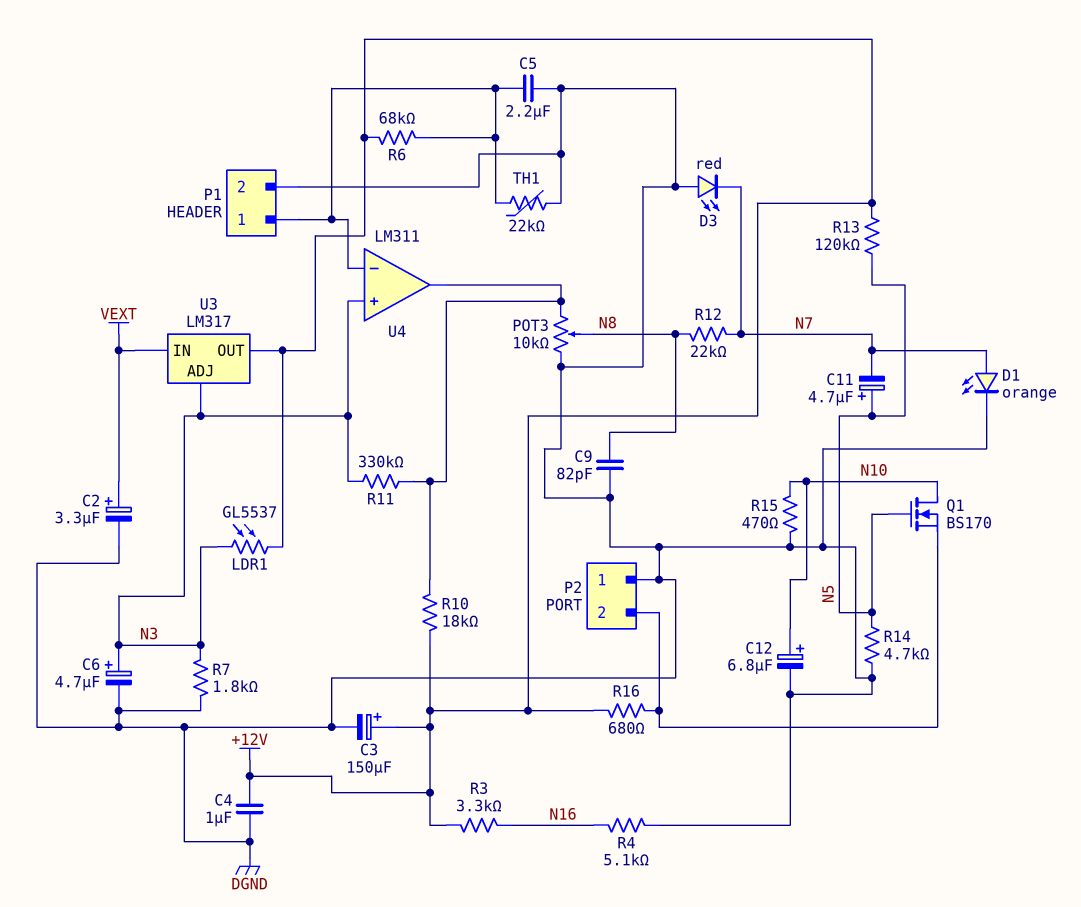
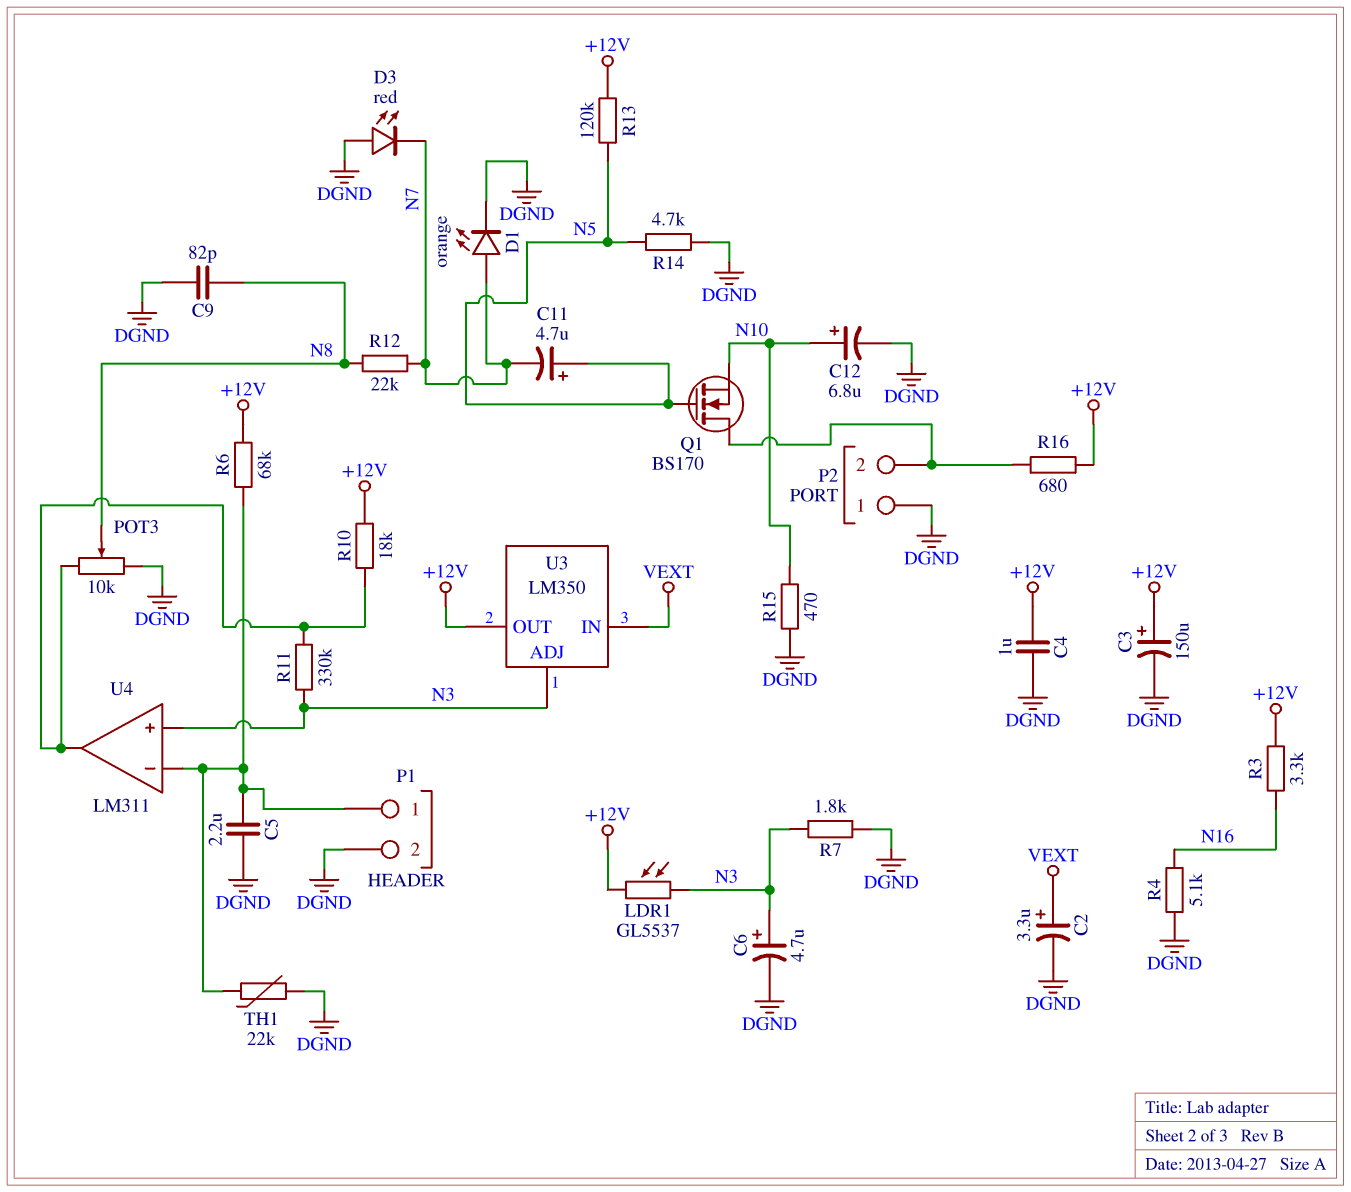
Q1: NMOS BS170 (G N5, D N10, S P2/2) -> NMOS BS170 (G N5, D P2/2, S N10)
U3: LM317 -> LM350

